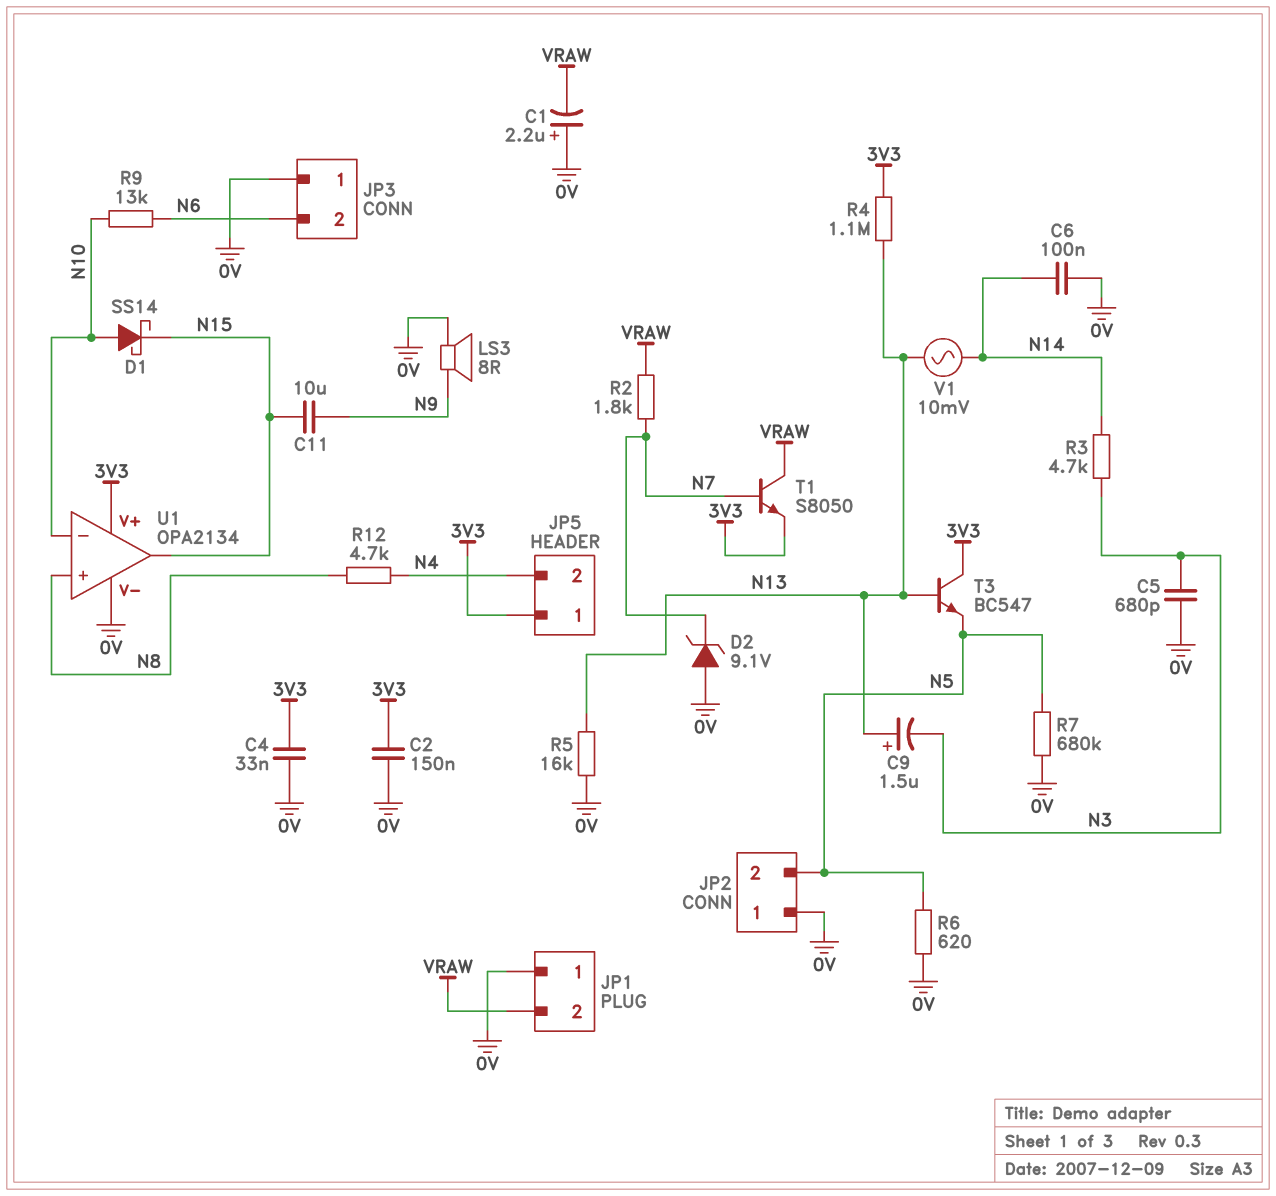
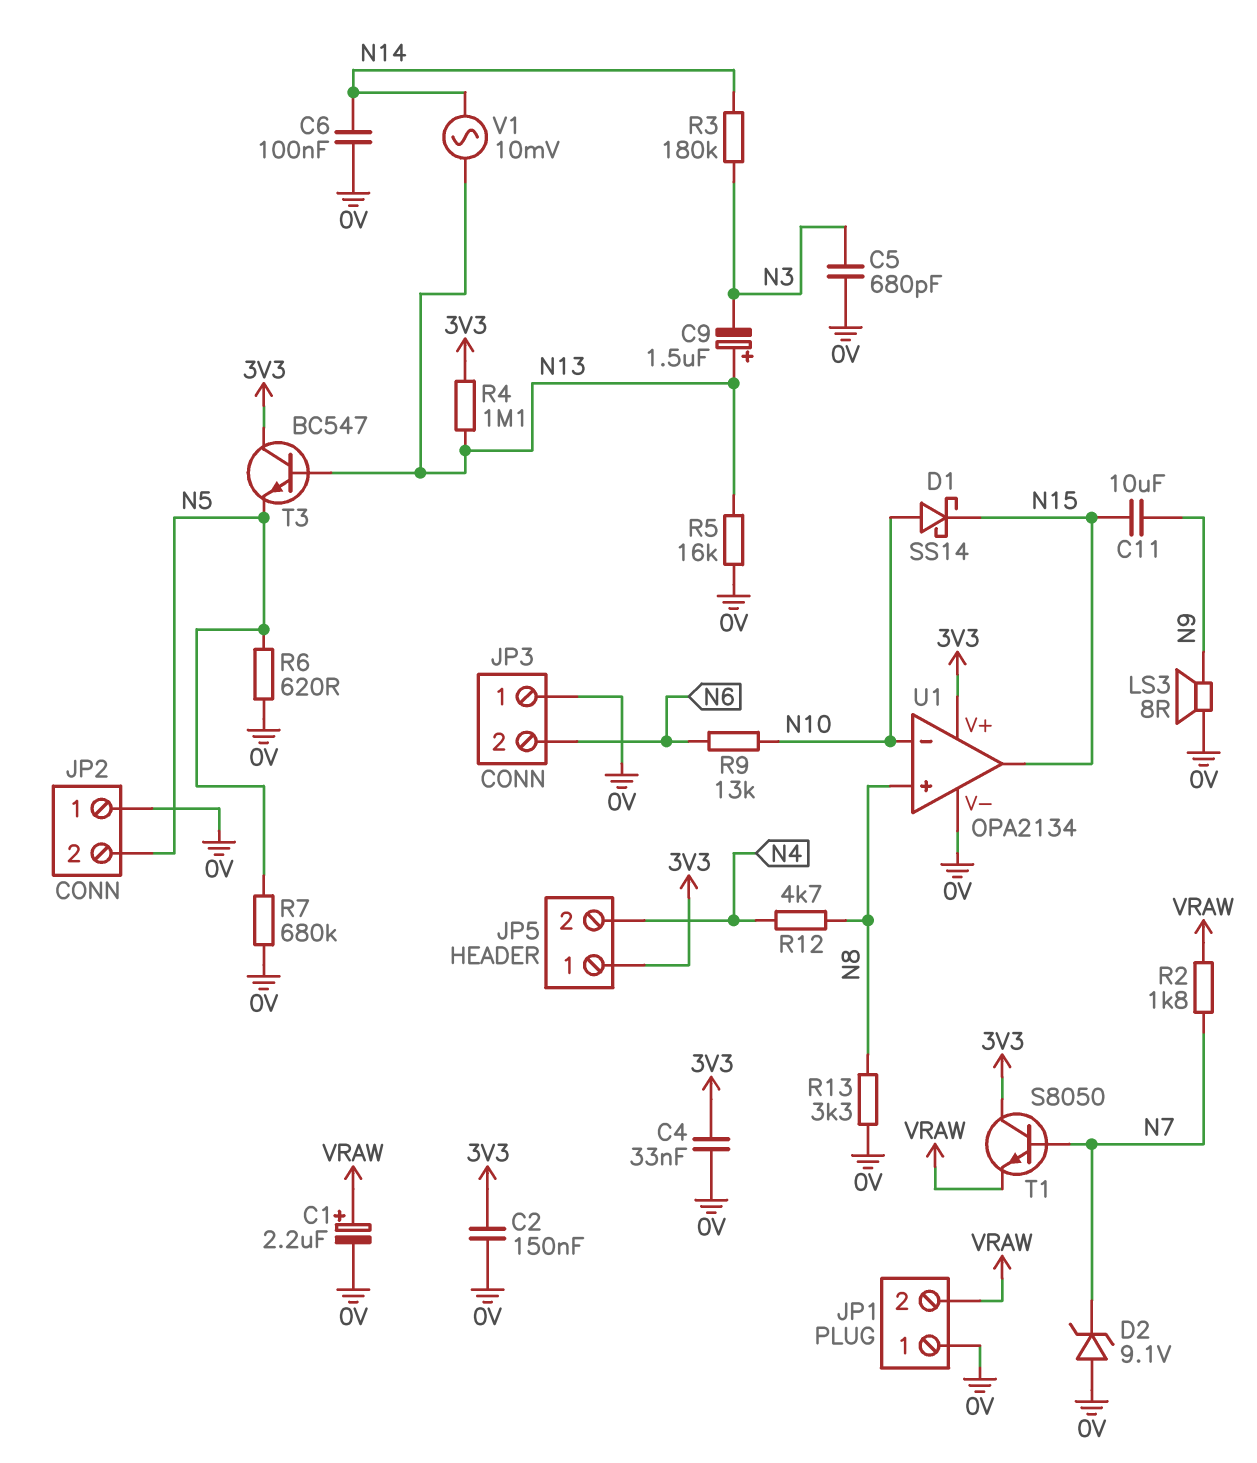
C1: 2.2uF (plus 0V, minus VRAW) -> 2.2uF (plus VRAW, minus 0V)
R3: 4.7k (N3, N14) -> 180k (N3, N14)
R13: none -> 3.3k (0V, N8)
T1: NPN S8050 (B N7, C VRAW, E 3V3) -> NPN S8050 (B N7, C 3V3, E VRAW)

